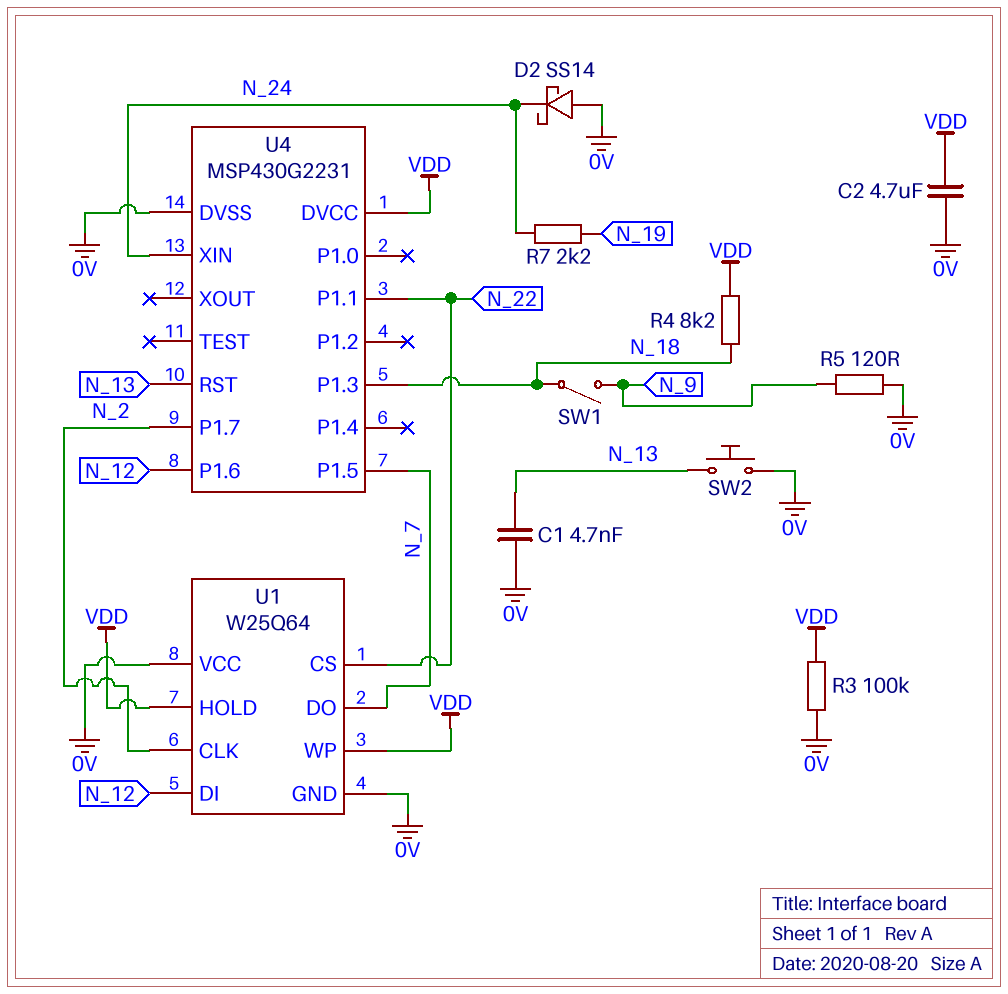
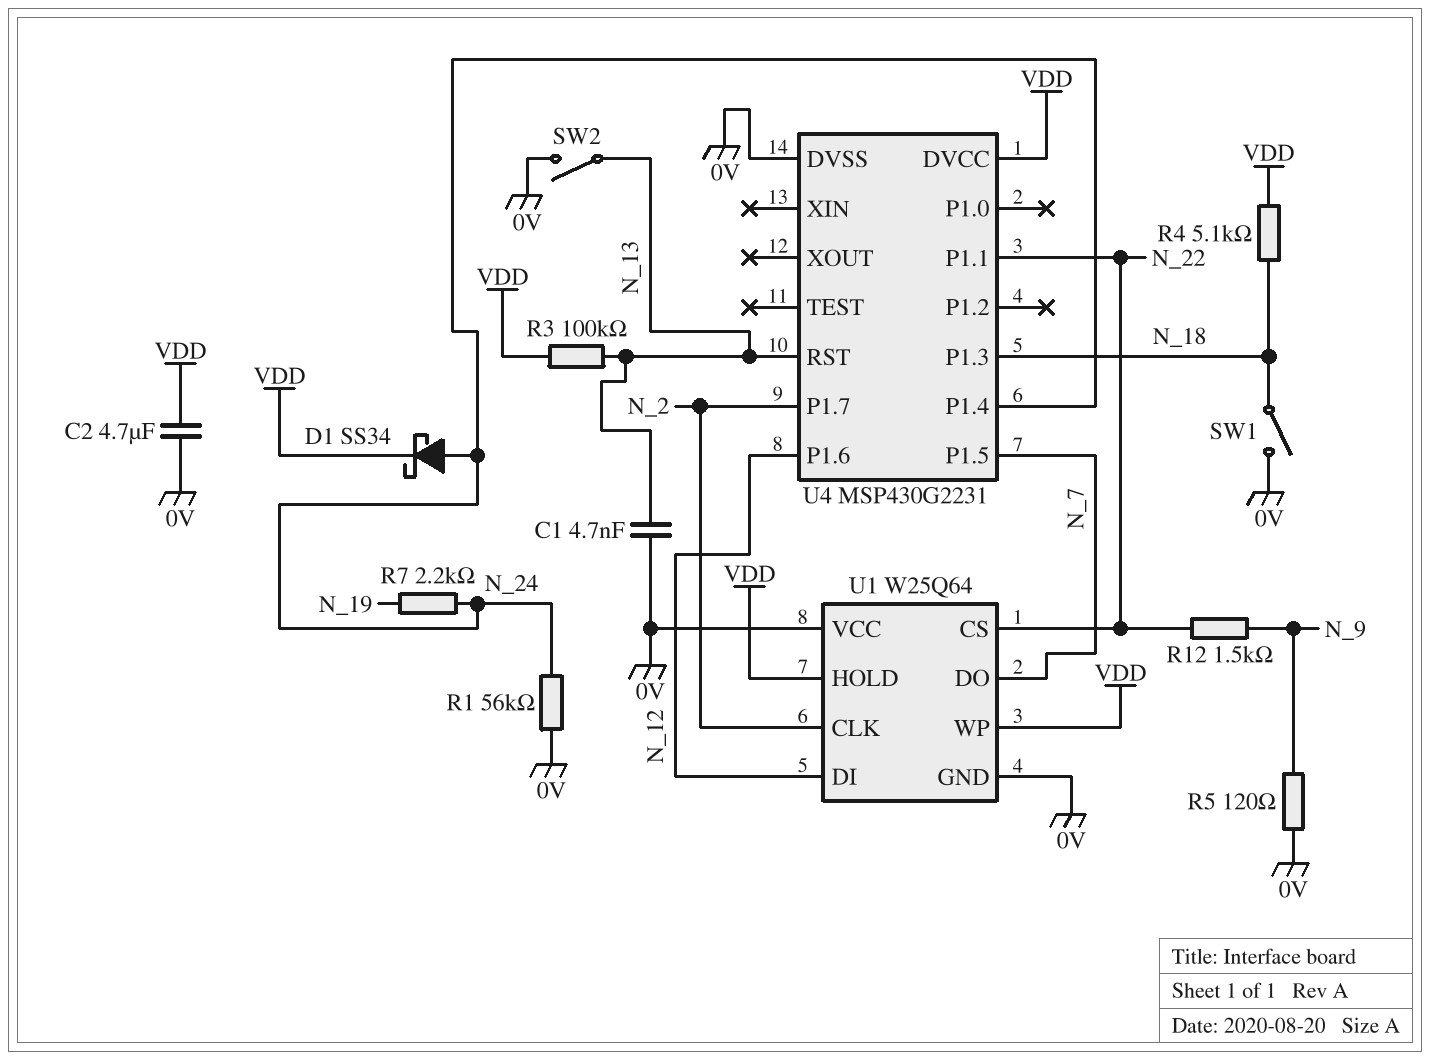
D1: none -> schottky SS34 (A N_24, K VDD)
D2: schottky SS14 (A 0V, K N_24) -> none
R1: none -> 56k (0V, N_24)
R3: 100k (0V, VDD) -> 100k (N_13, VDD)
R4: 8.2k (N_18, VDD) -> 5.1k (N_18, VDD)
R12: none -> 1.5k (N_9, N_22)
SW1: switch (N_9, N_18) -> switch (0V, N_18)
SW2: button (0V, N_13) -> switch (0V, N_13)
U4 pin P1.4: none -> N_24
U4 pin XIN: N_24 -> none

